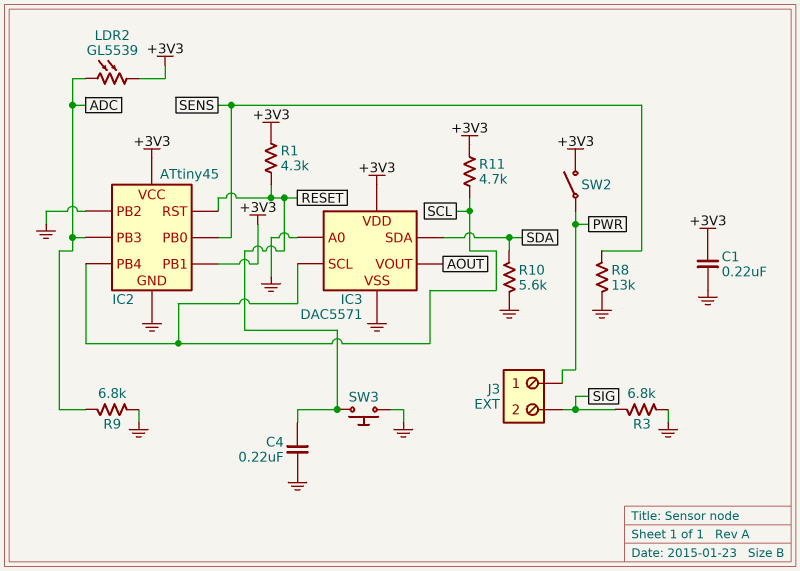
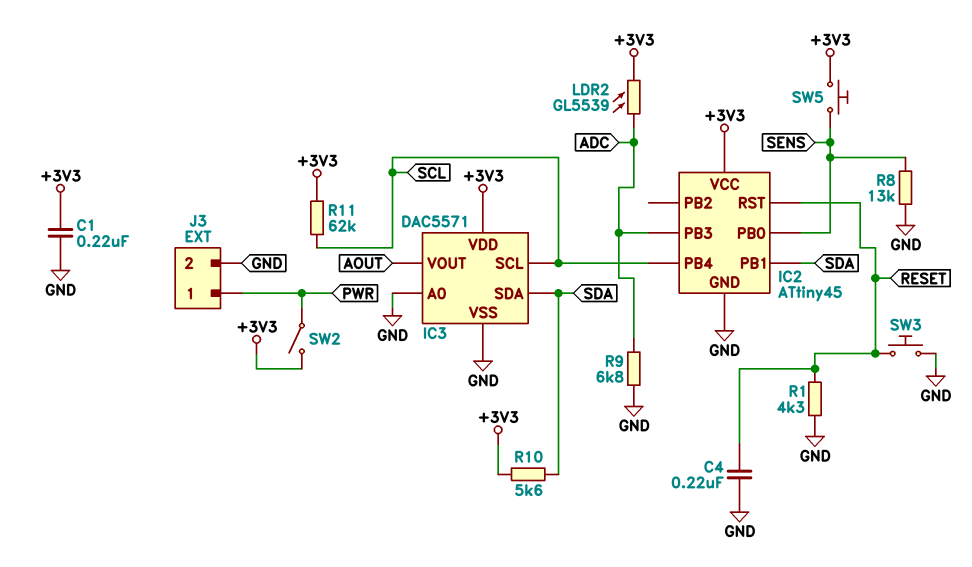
IC2 pin PB1: +3V3 -> SDA
IC2 pin PB2: GND -> none
J3 pin 2: SIG -> GND
R1: 4.3k (+3V3, RESET) -> 4.3k (GND, RESET)
R3: 6.8k (GND, SIG) -> none
R10: 5.6k (GND, SDA) -> 5.6k (+3V3, SDA)
R11: 4.7k (+3V3, SCL) -> 62k (+3V3, SCL)
SW5: none -> button (+3V3, SENS)

